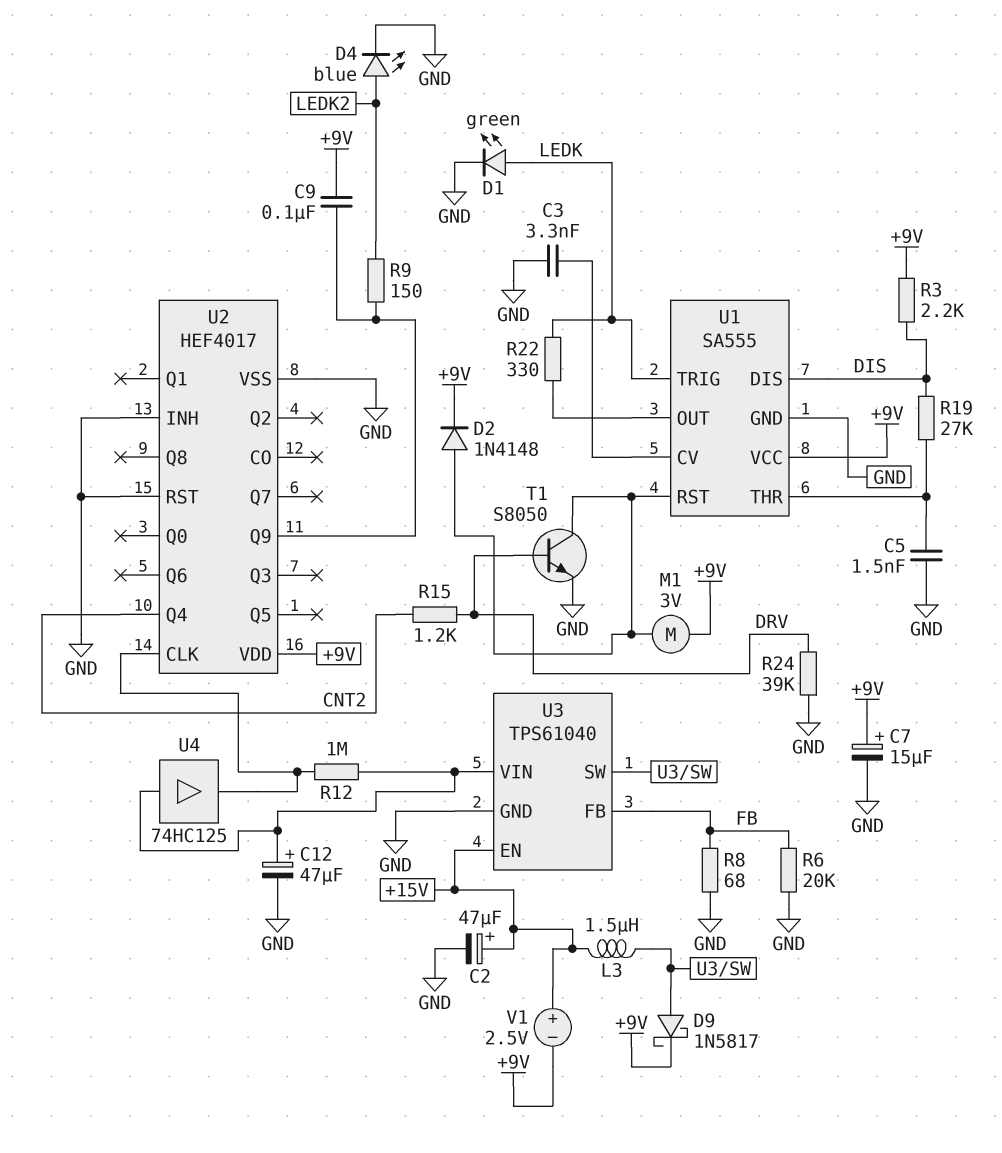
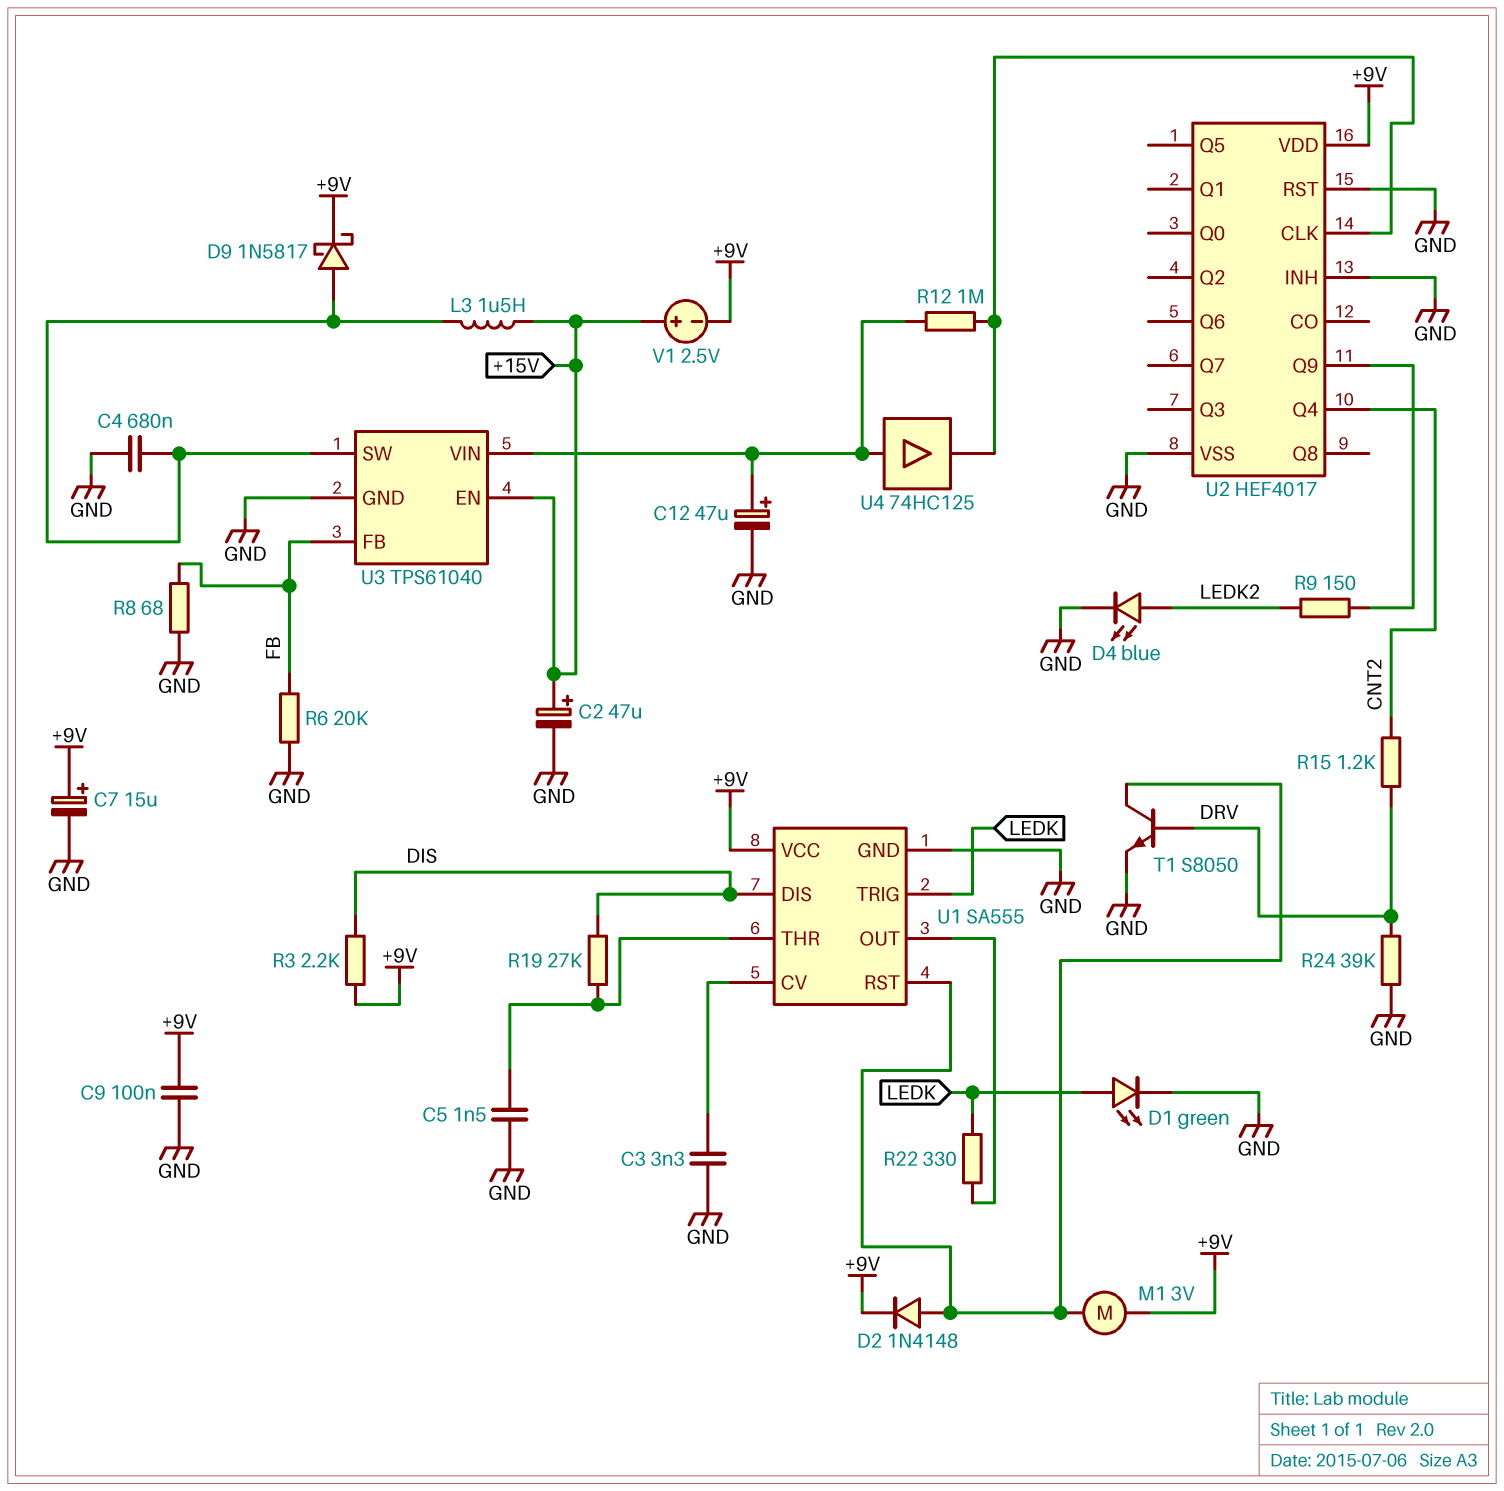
C4: none -> 680nF (GND, U3/SW)
C9: 100nF (+9V, U2/Q9) -> 100nF (+9V, GND)

